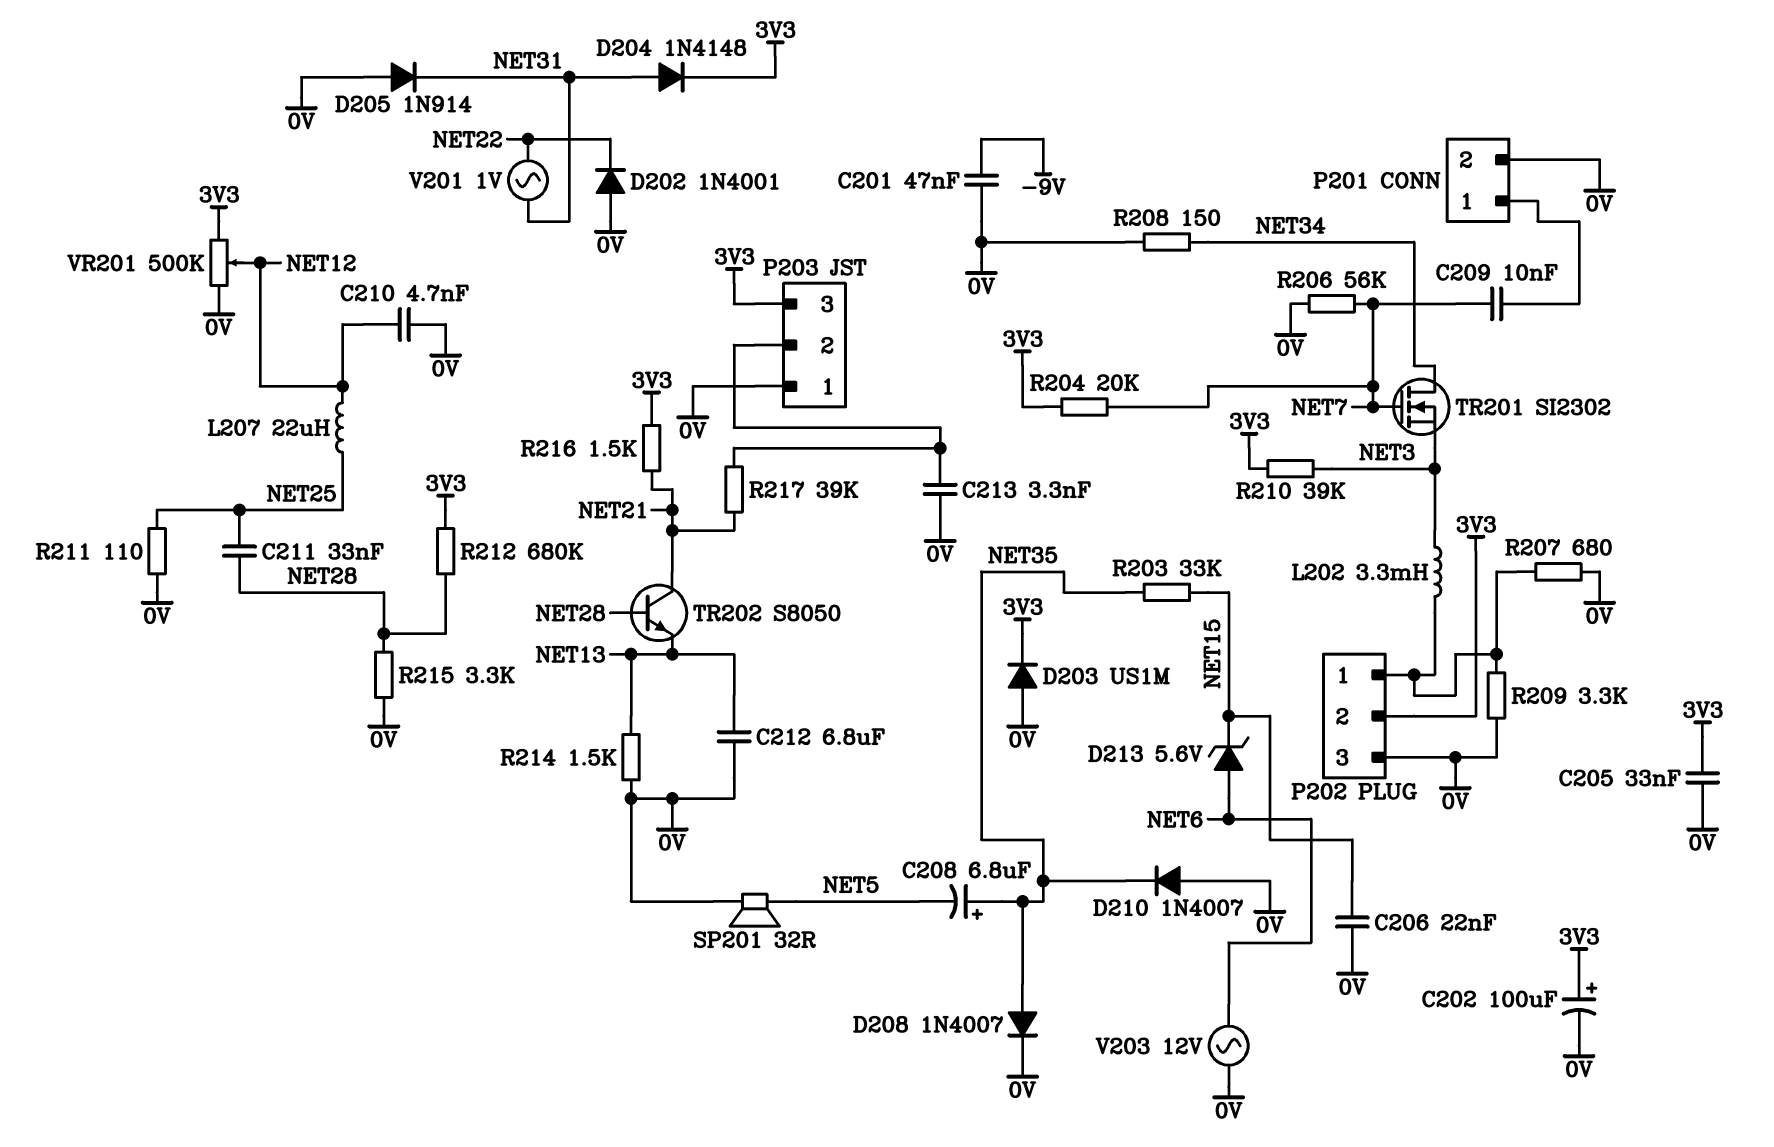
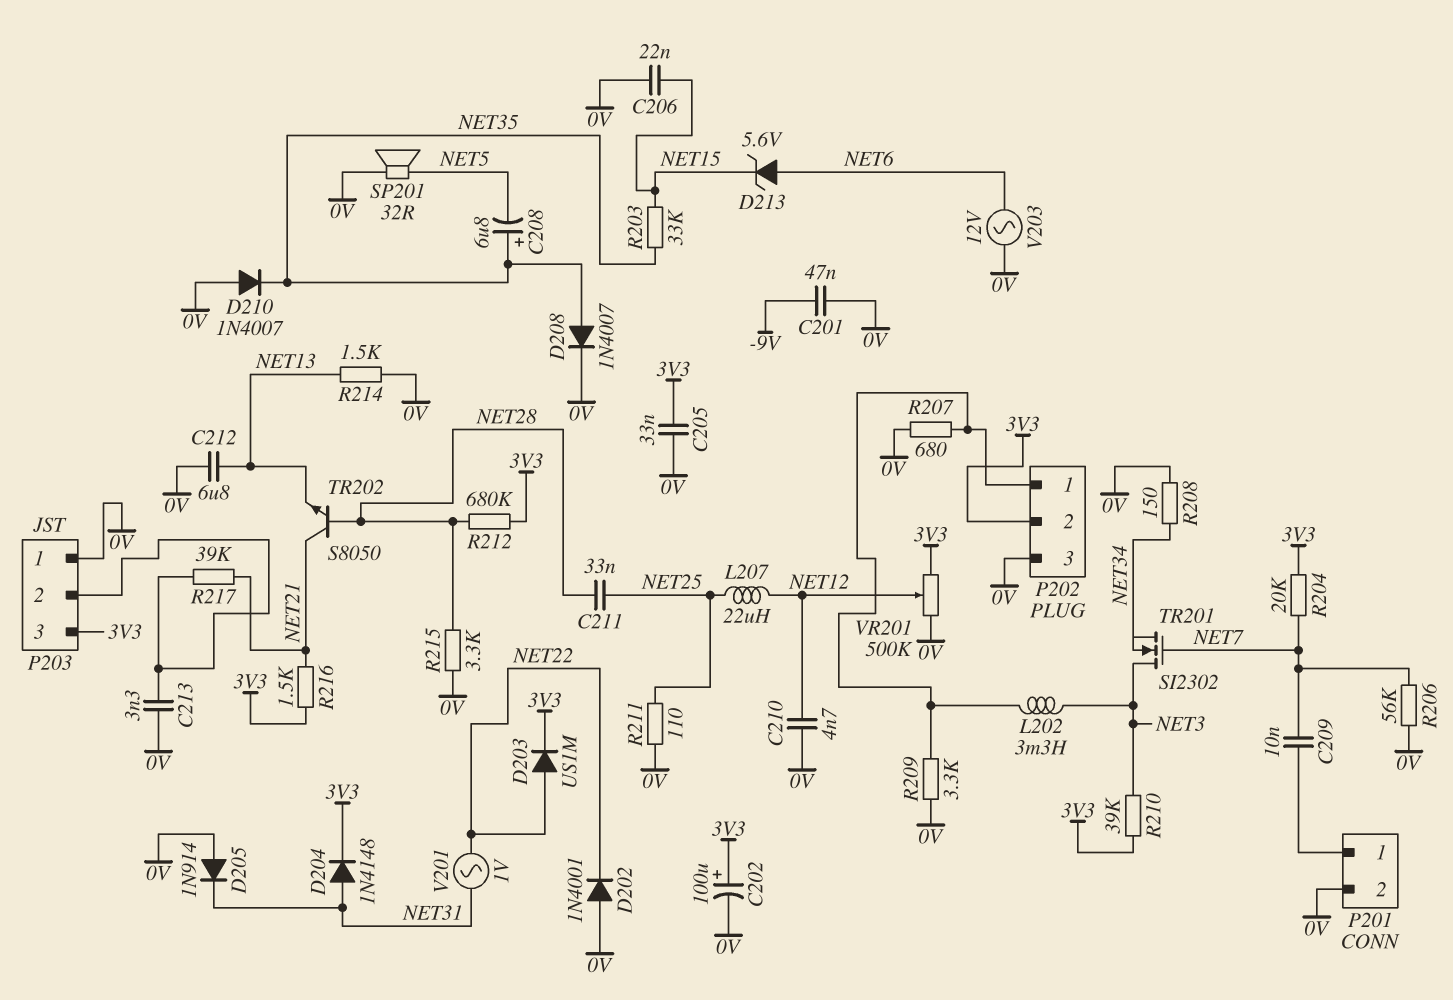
D203: diode US1M (A 0V, K 3V3) -> diode US1M (A NET22, K 3V3)
TR201: NMOS SI2302 (G NET7, D NET34, S NET3) -> NMOS SI2302 (G NET7, D NET3, S NET34)

